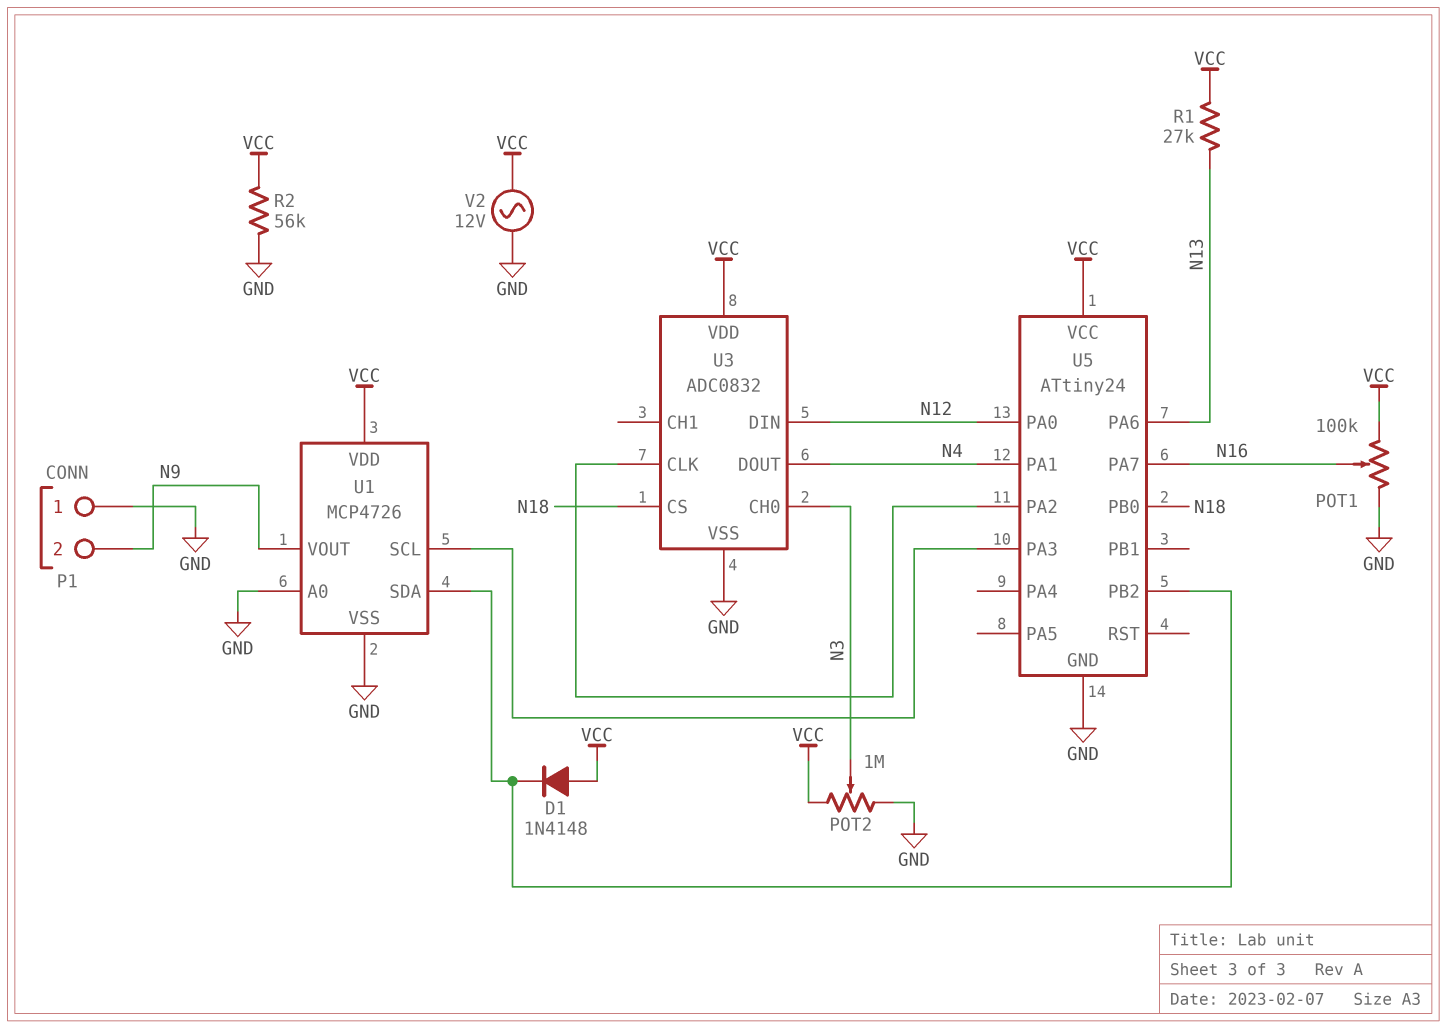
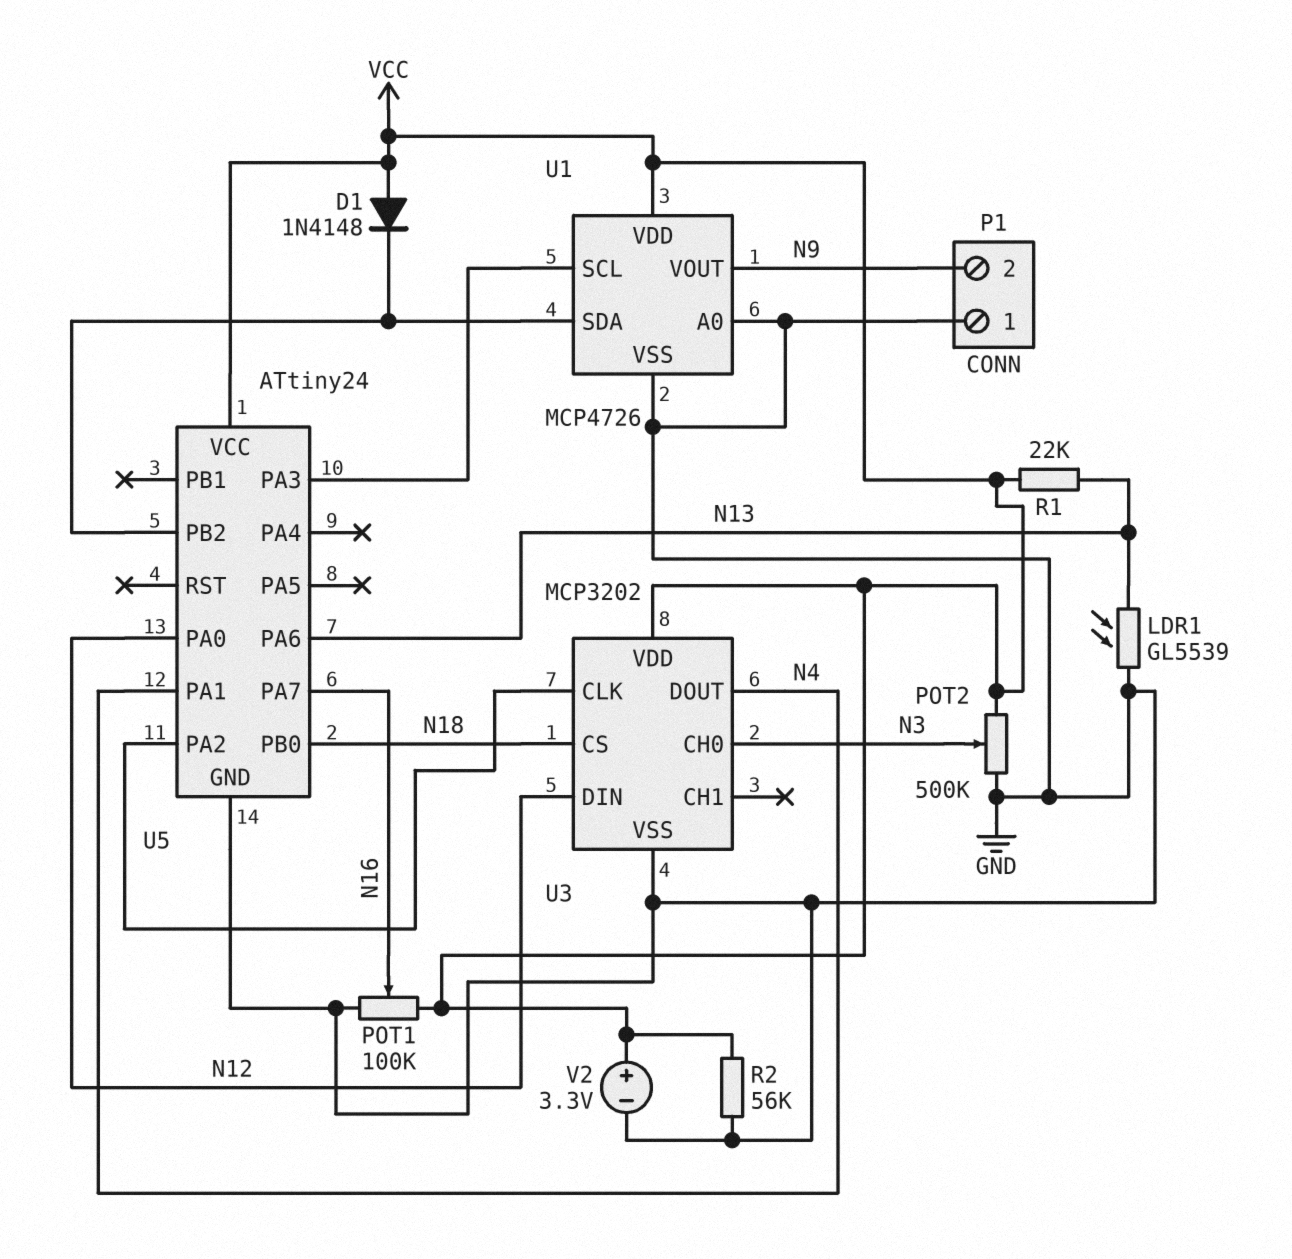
LDR1: none -> GL5539 (GND, N13)
POT2: 1M (GND, VCC, wiper N3) -> 500k (GND, VCC, wiper N3)
R1: 27k (N13, VCC) -> 22k (N13, VCC)
U3: ADC0832 -> MCP3202
V2: AC 12V (GND, VCC) -> 3.3V (plus VCC, minus GND)

